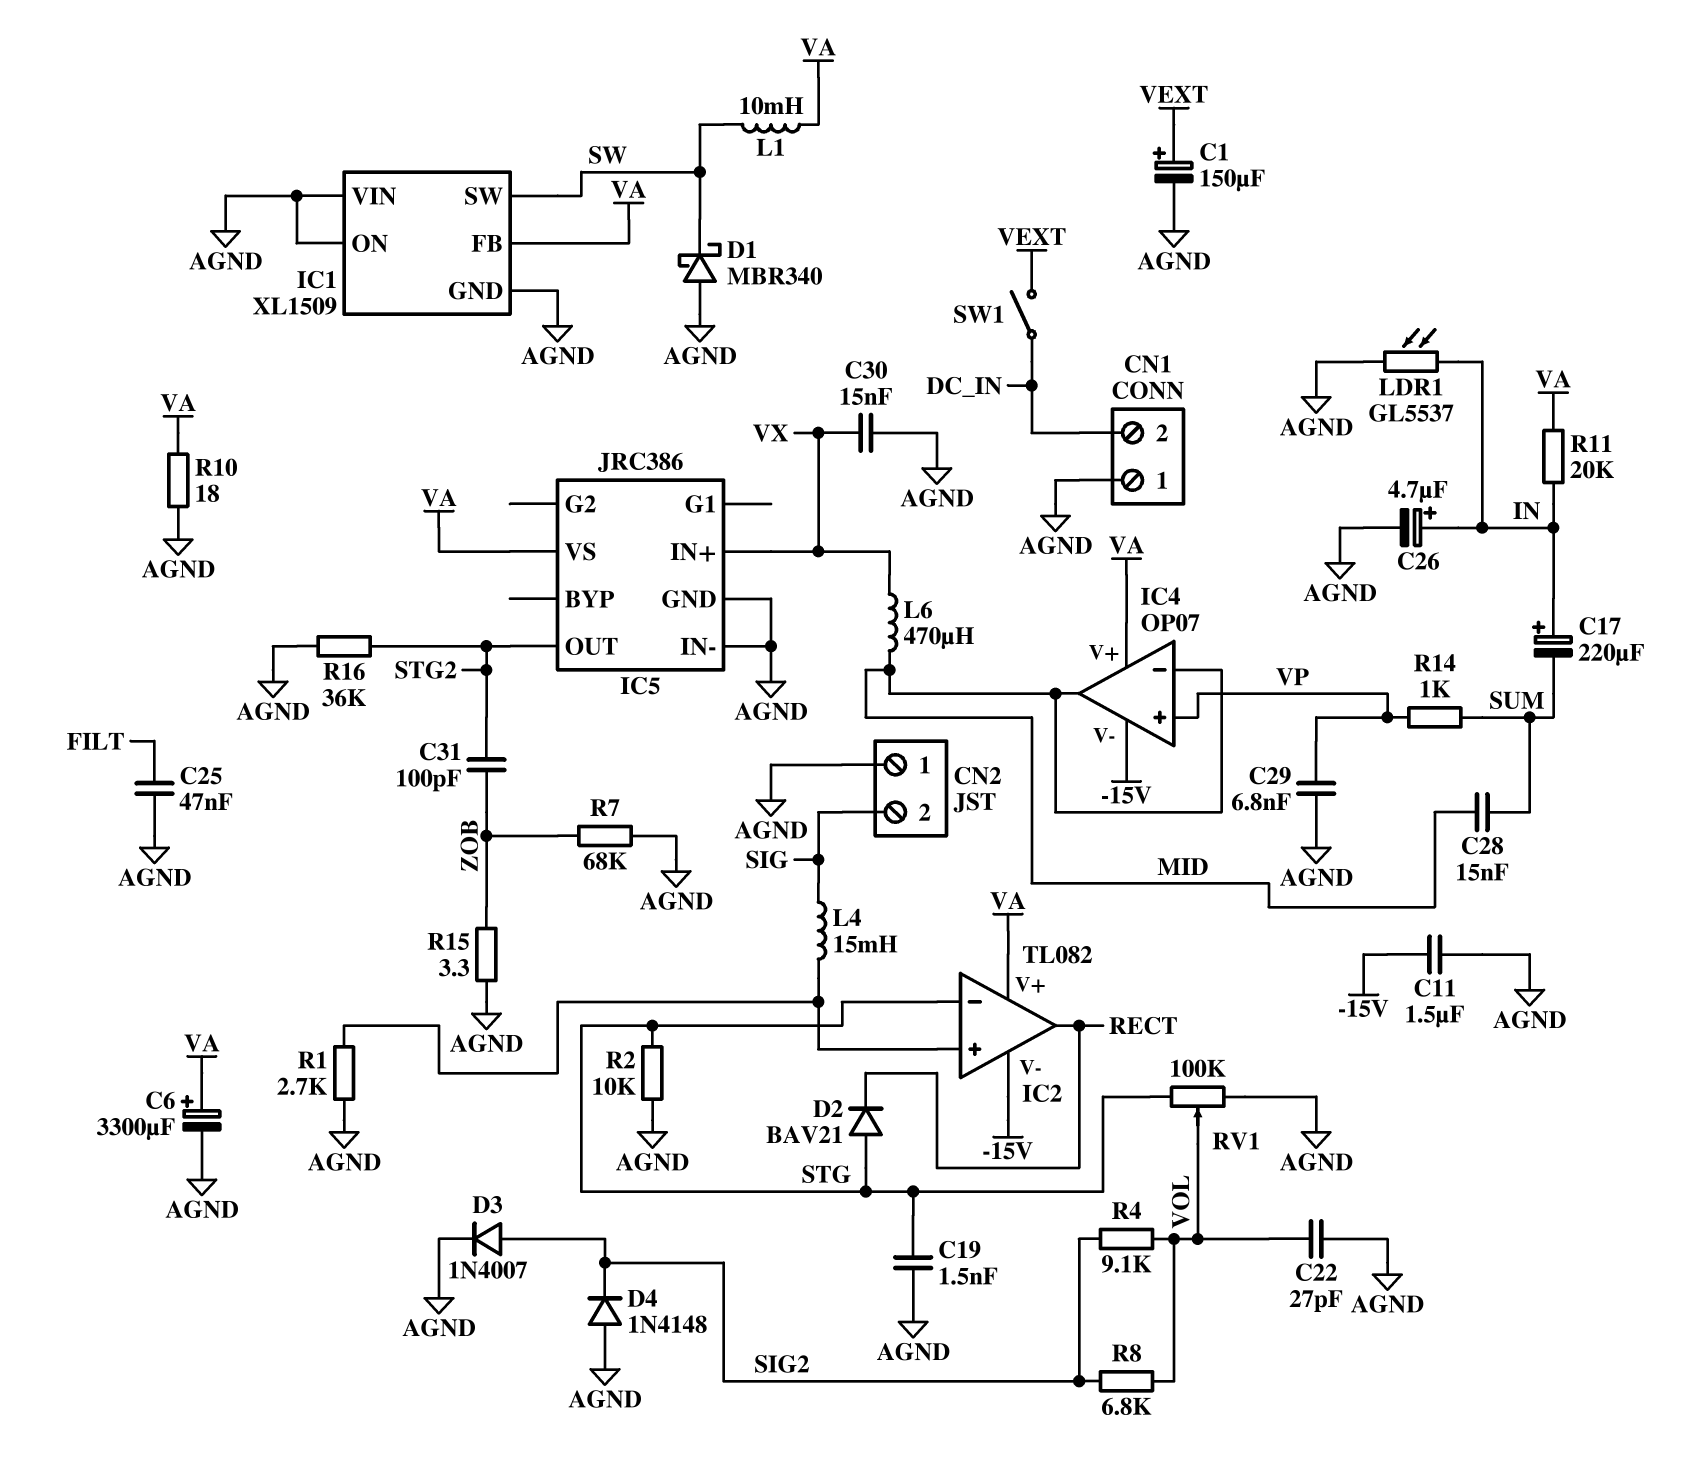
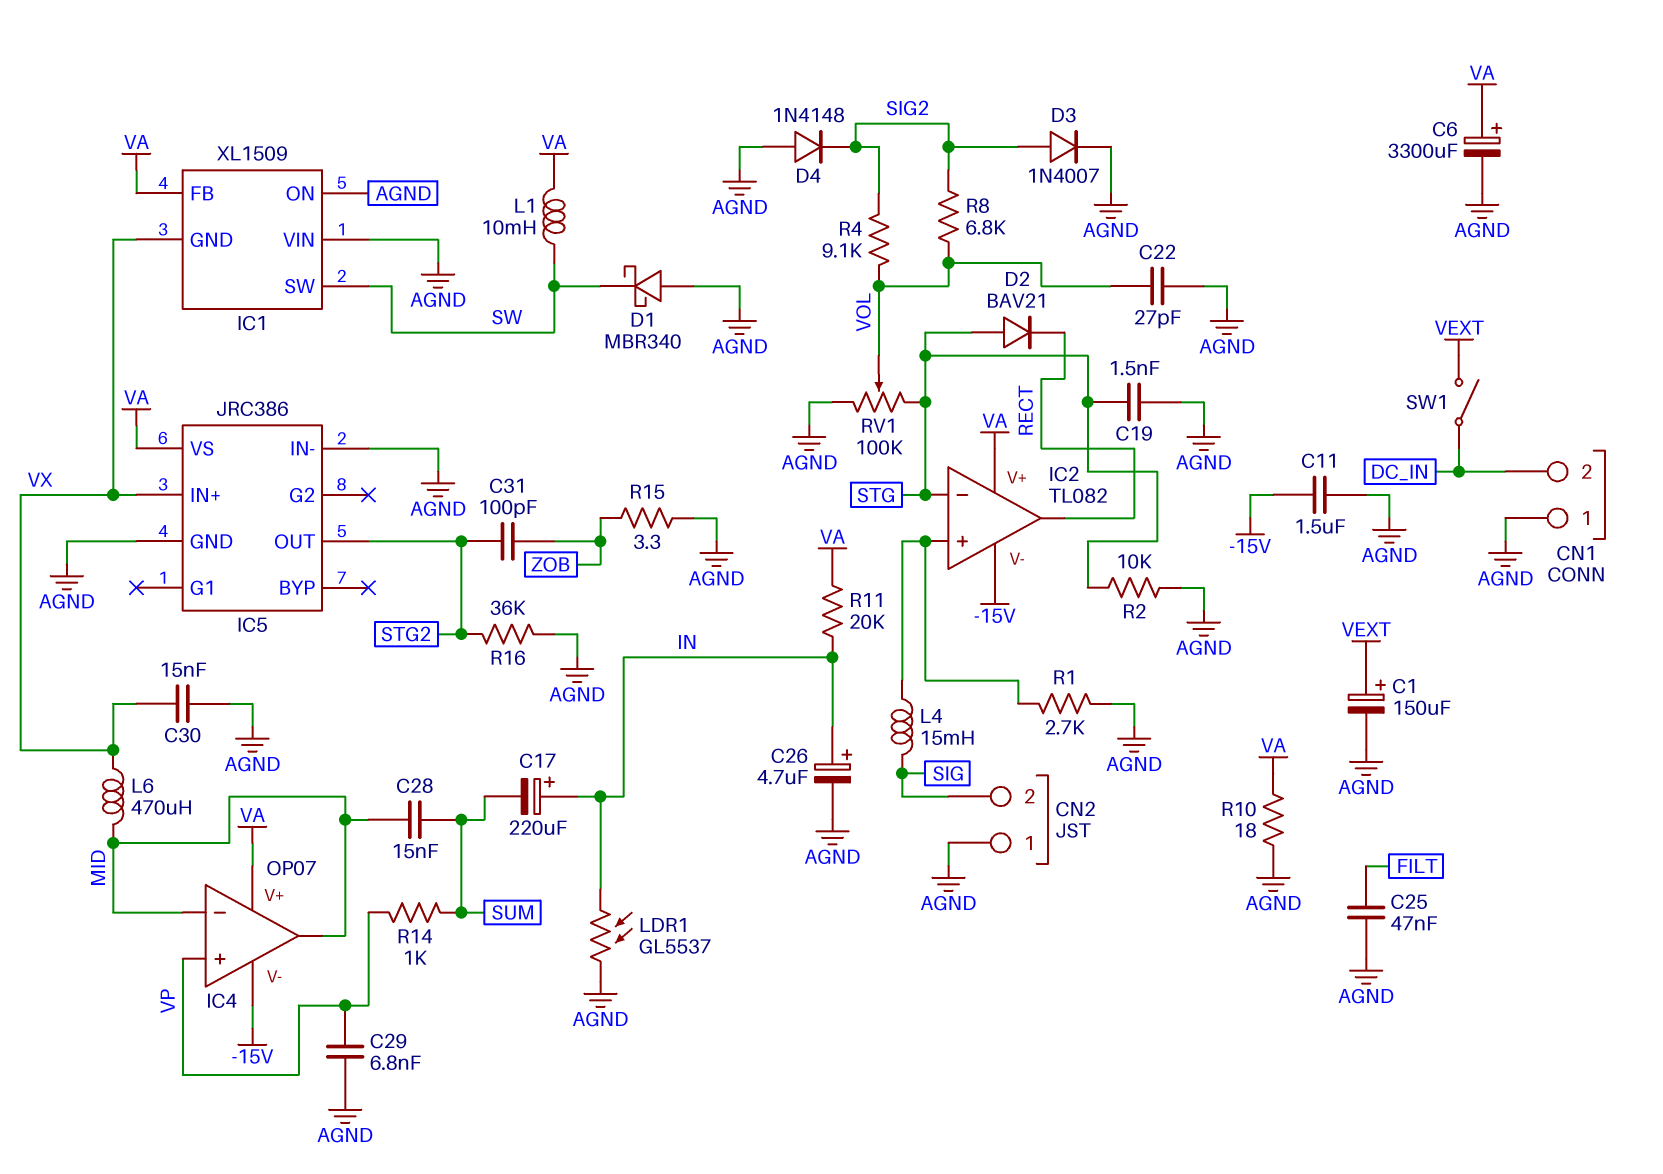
IC1 pin GND: AGND -> VX
R7: 68k (AGND, ZOB) -> none

